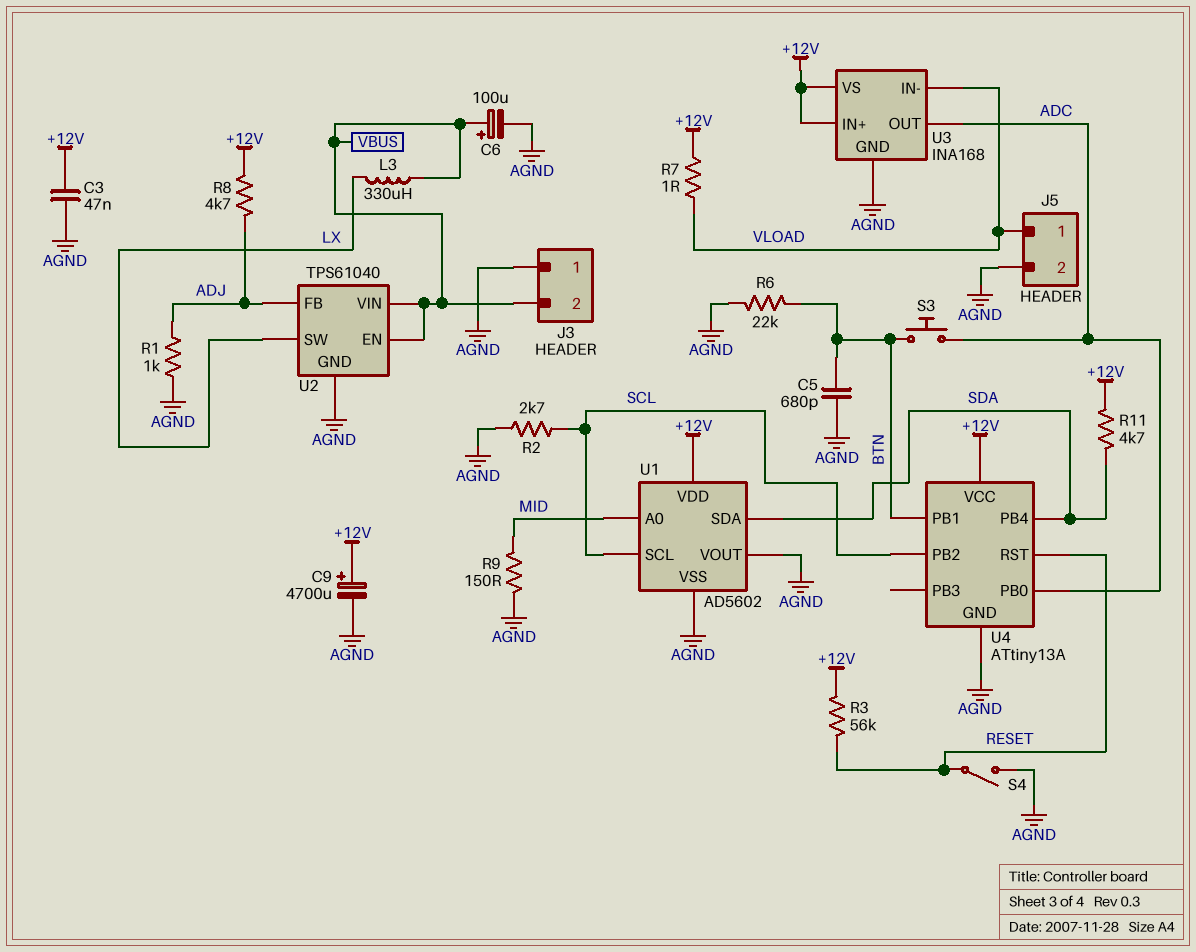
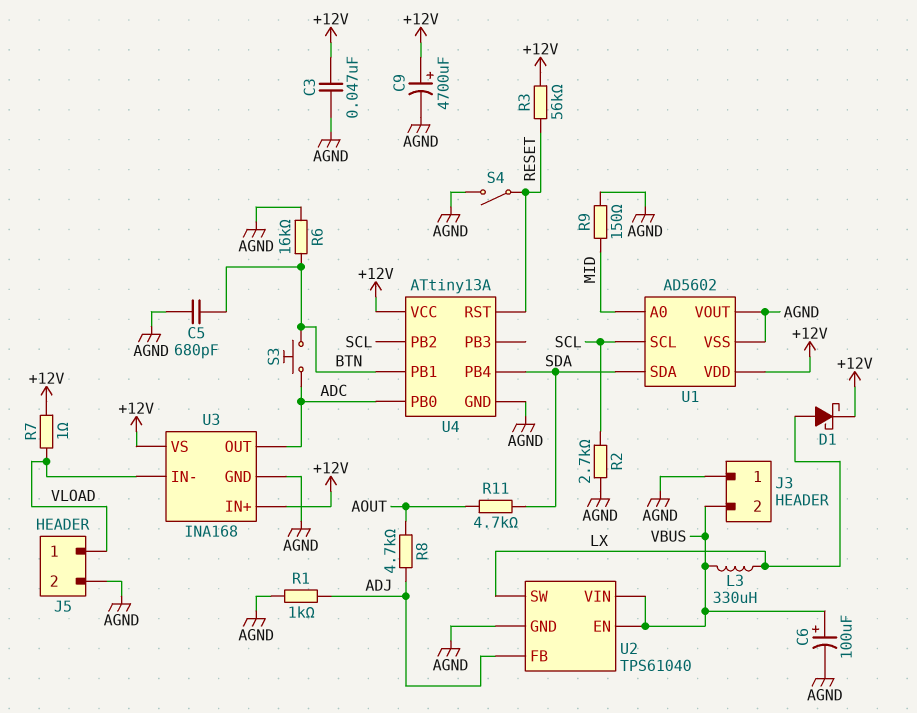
D1: none -> schottky (A LX, K +12V)
R6: 22k (AGND, BTN) -> 16k (AGND, BTN)
R8: 4.7k (+12V, ADJ) -> 4.7k (ADJ, AOUT)
R11: 4.7k (+12V, SDA) -> 4.7k (AOUT, SDA)

